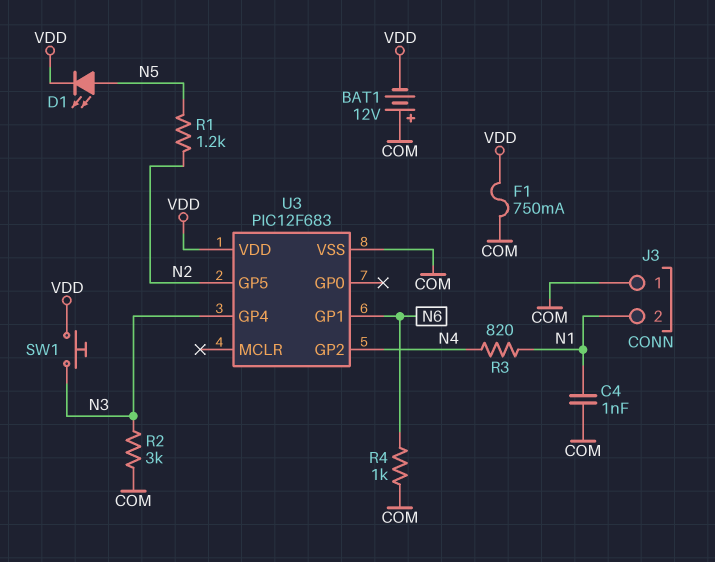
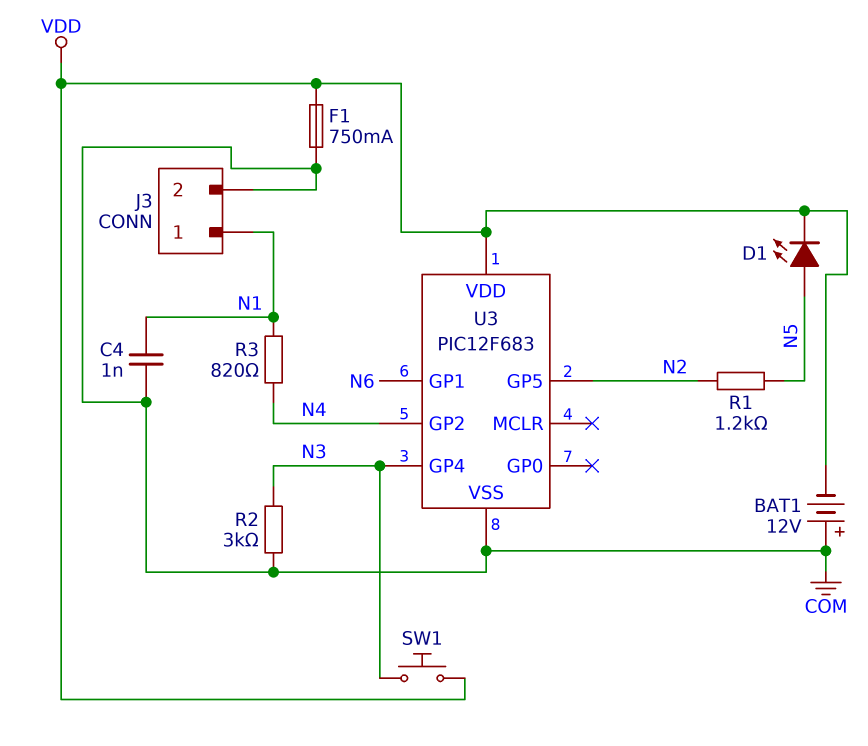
J3 pin 1: COM -> N1
J3 pin 2: N1 -> COM
R4: 1k (COM, N6) -> none

